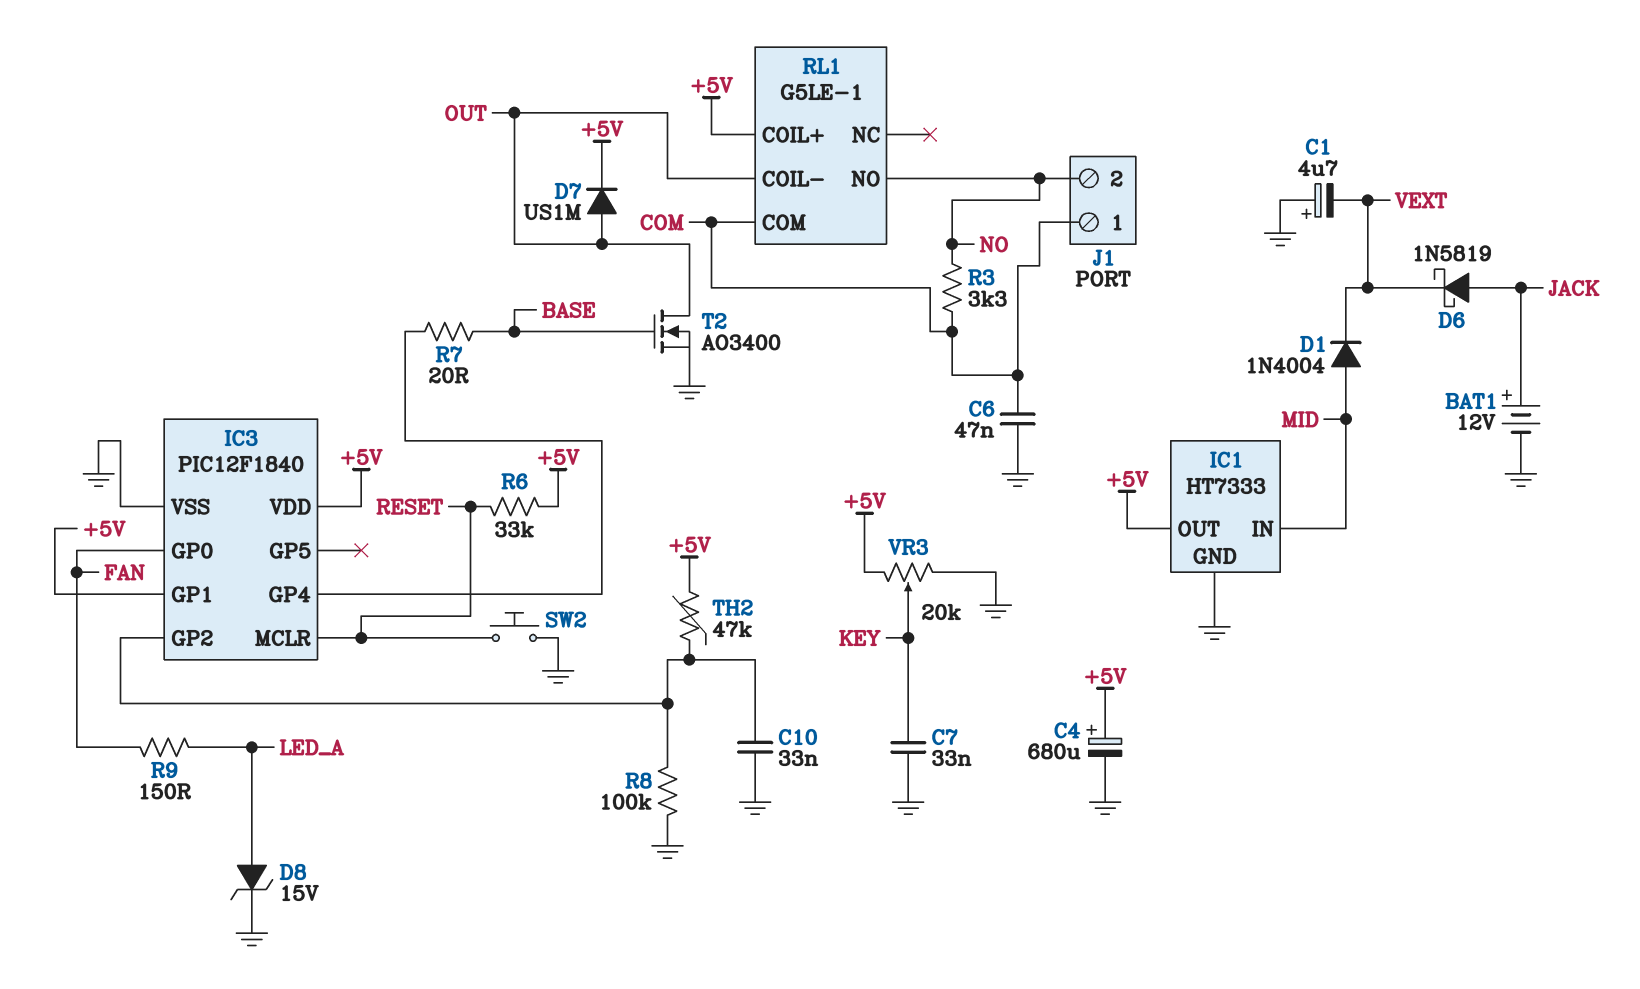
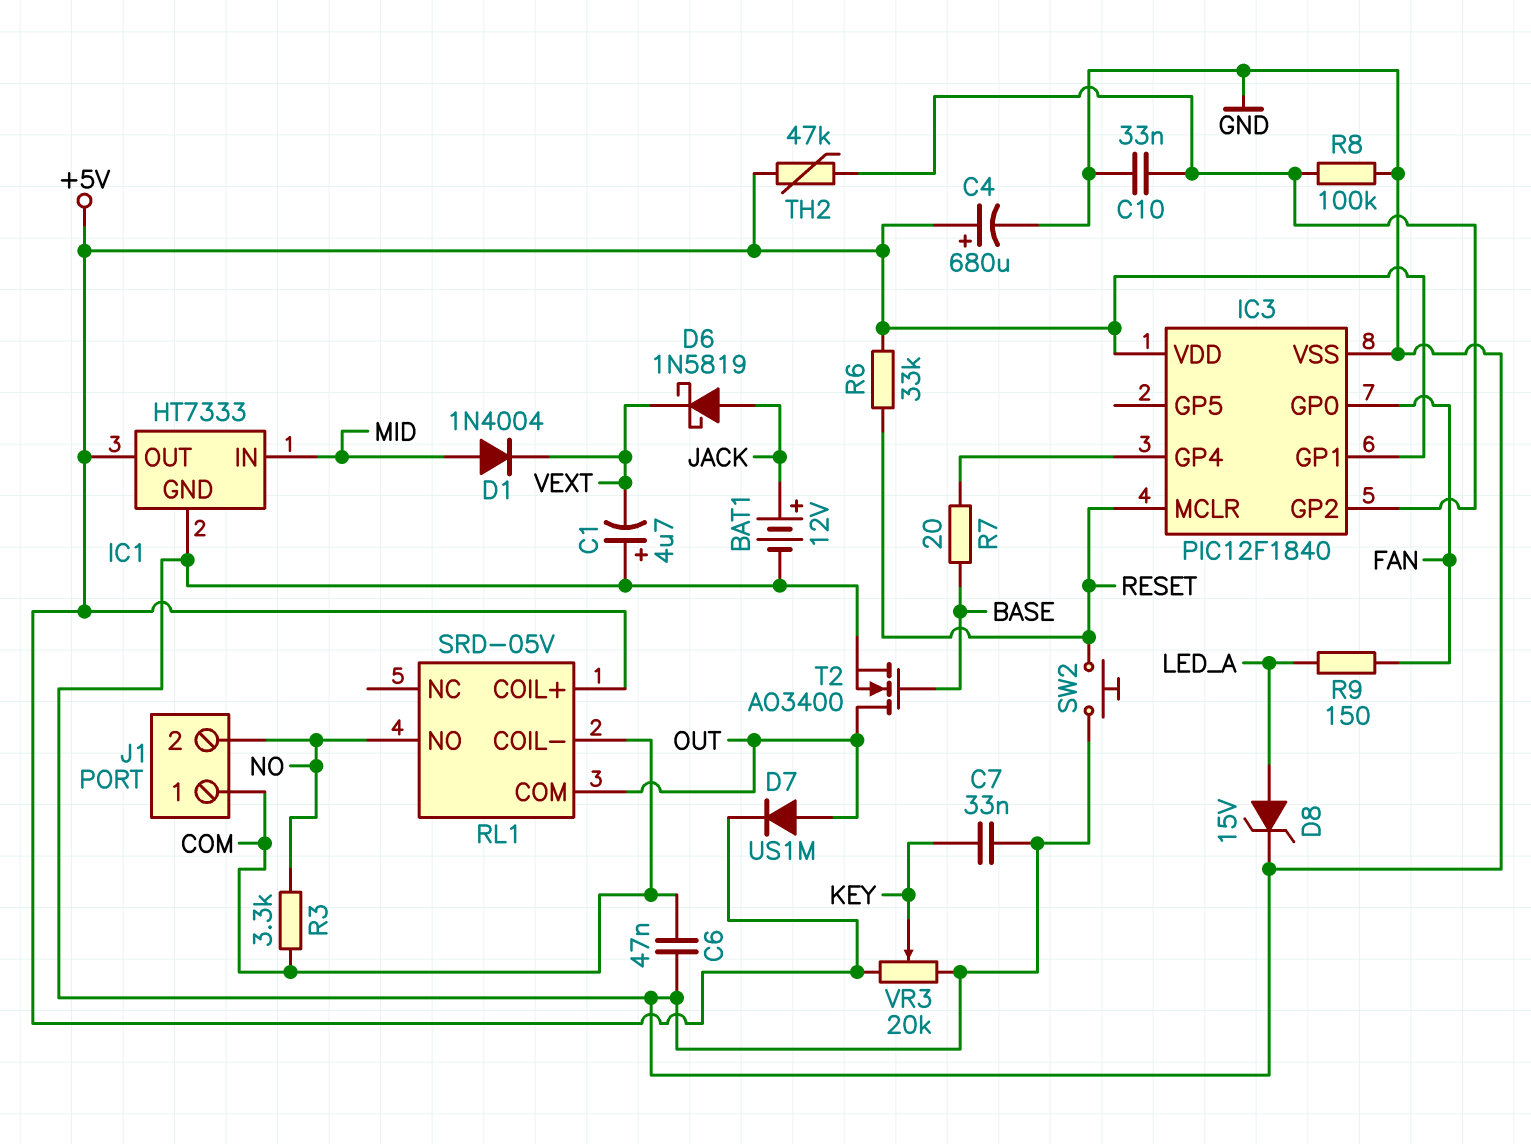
RL1: G5LE-1 -> SRD-05V
RL1 pin COIL-: OUT -> COM
RL1 pin COM: COM -> OUT

